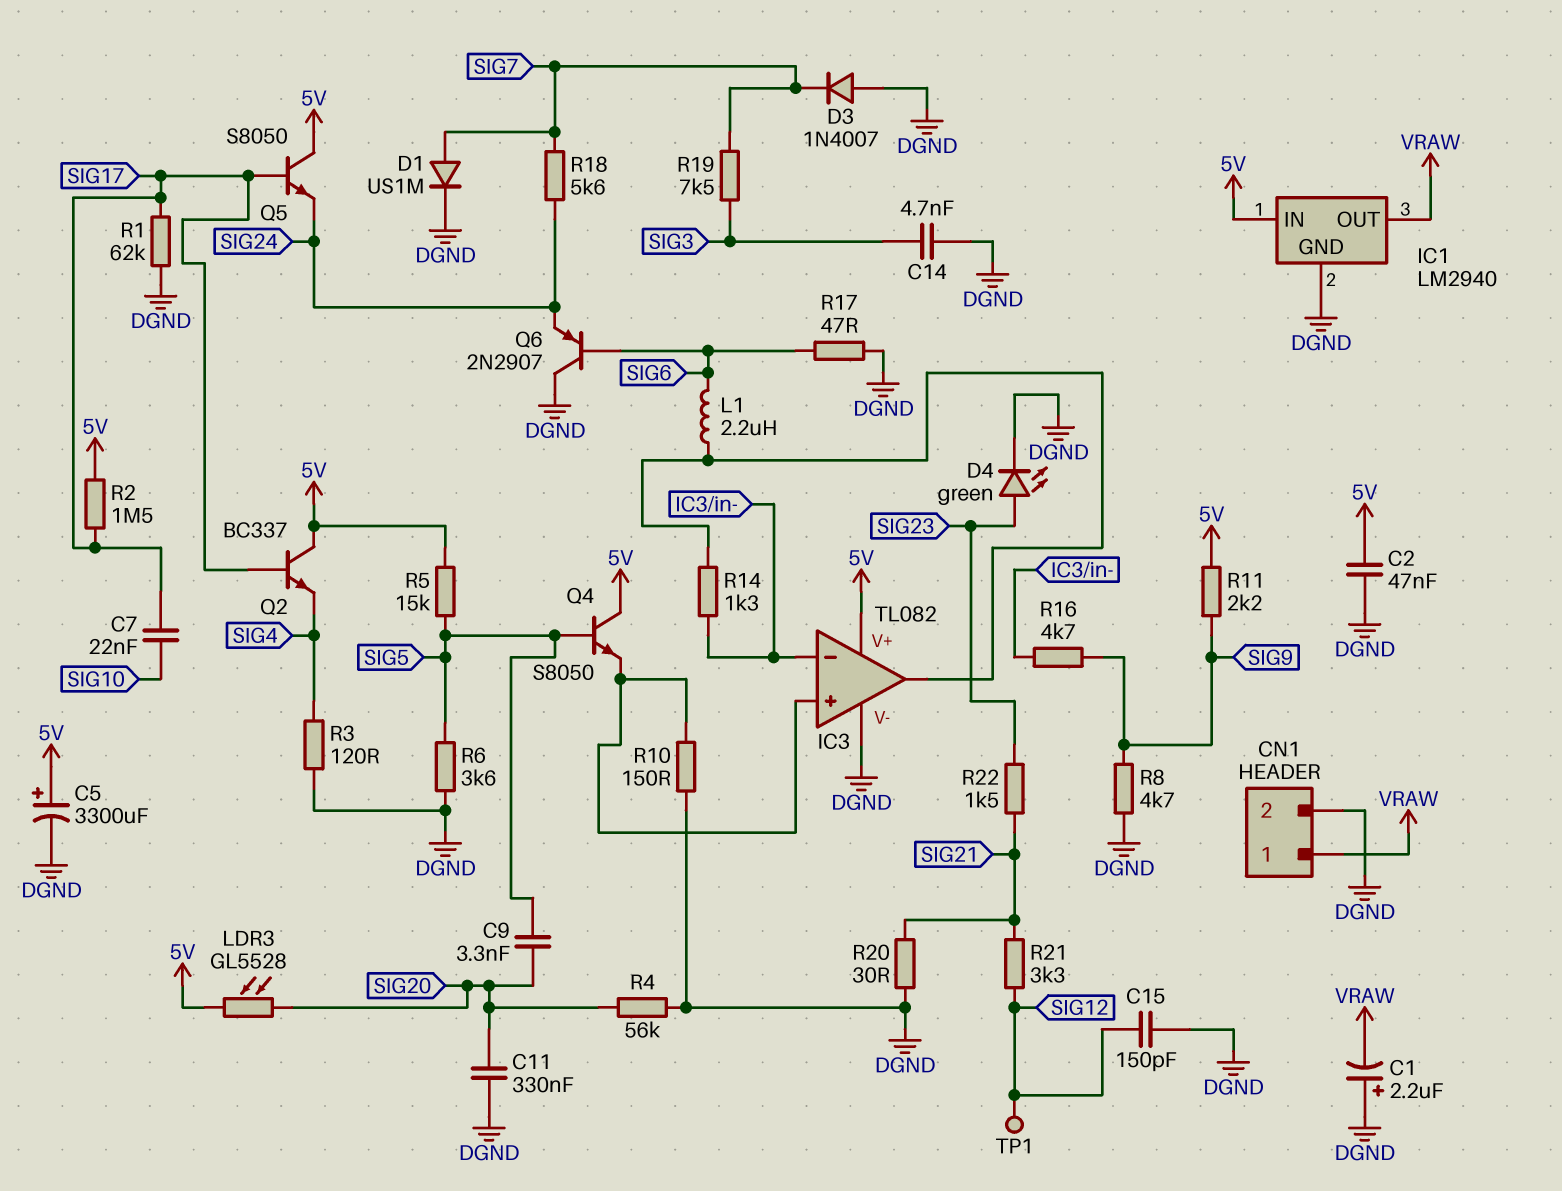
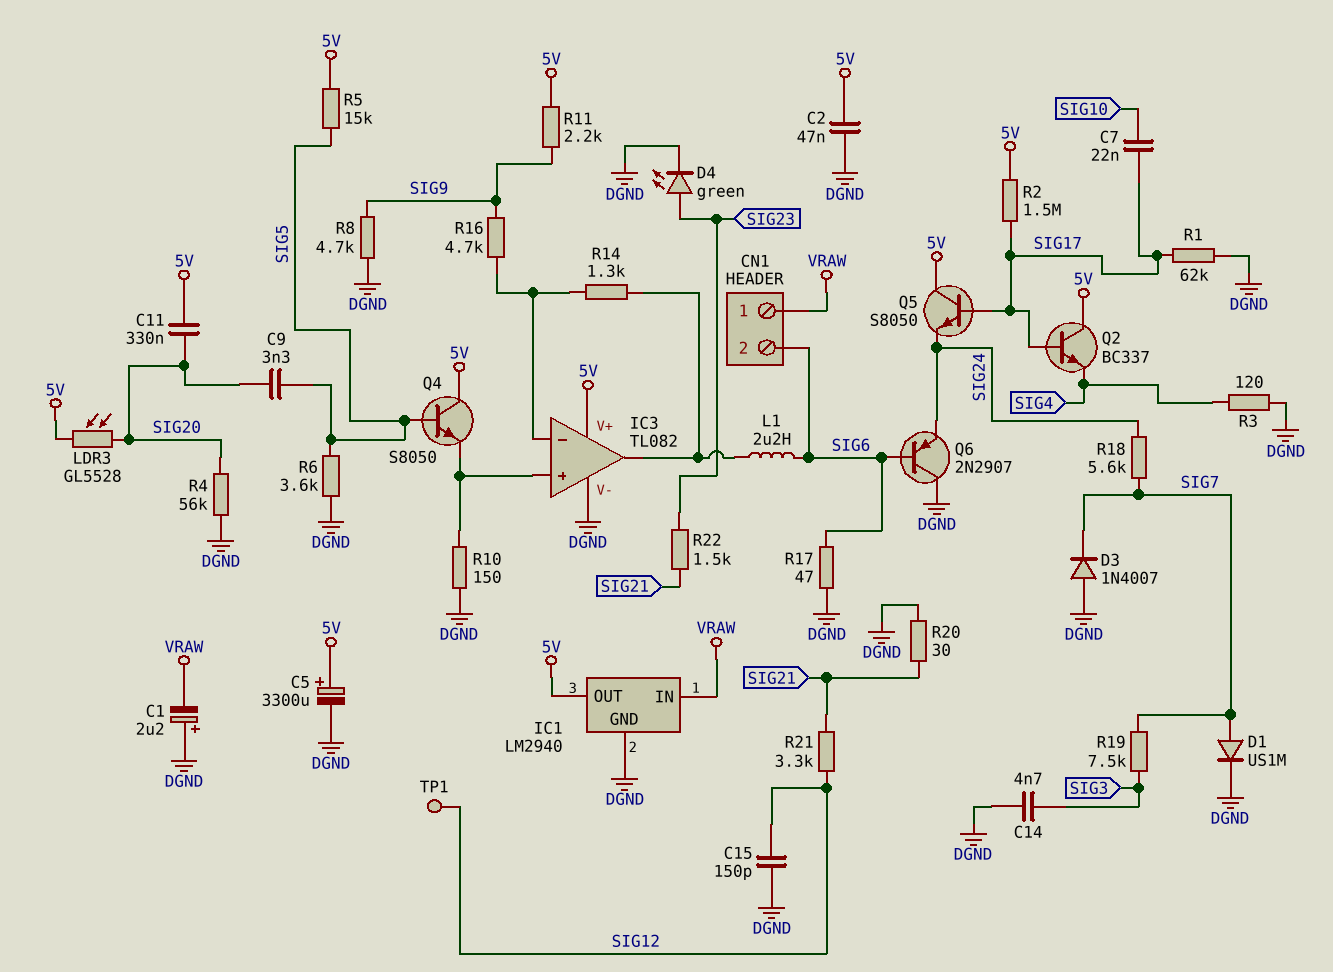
C11: 330nF (DGND, SIG20) -> 330nF (5V, SIG20)
CN1 pin 2: DGND -> SIG6
IC1 pin IN: 5V -> VRAW
IC1 pin OUT: VRAW -> 5V

